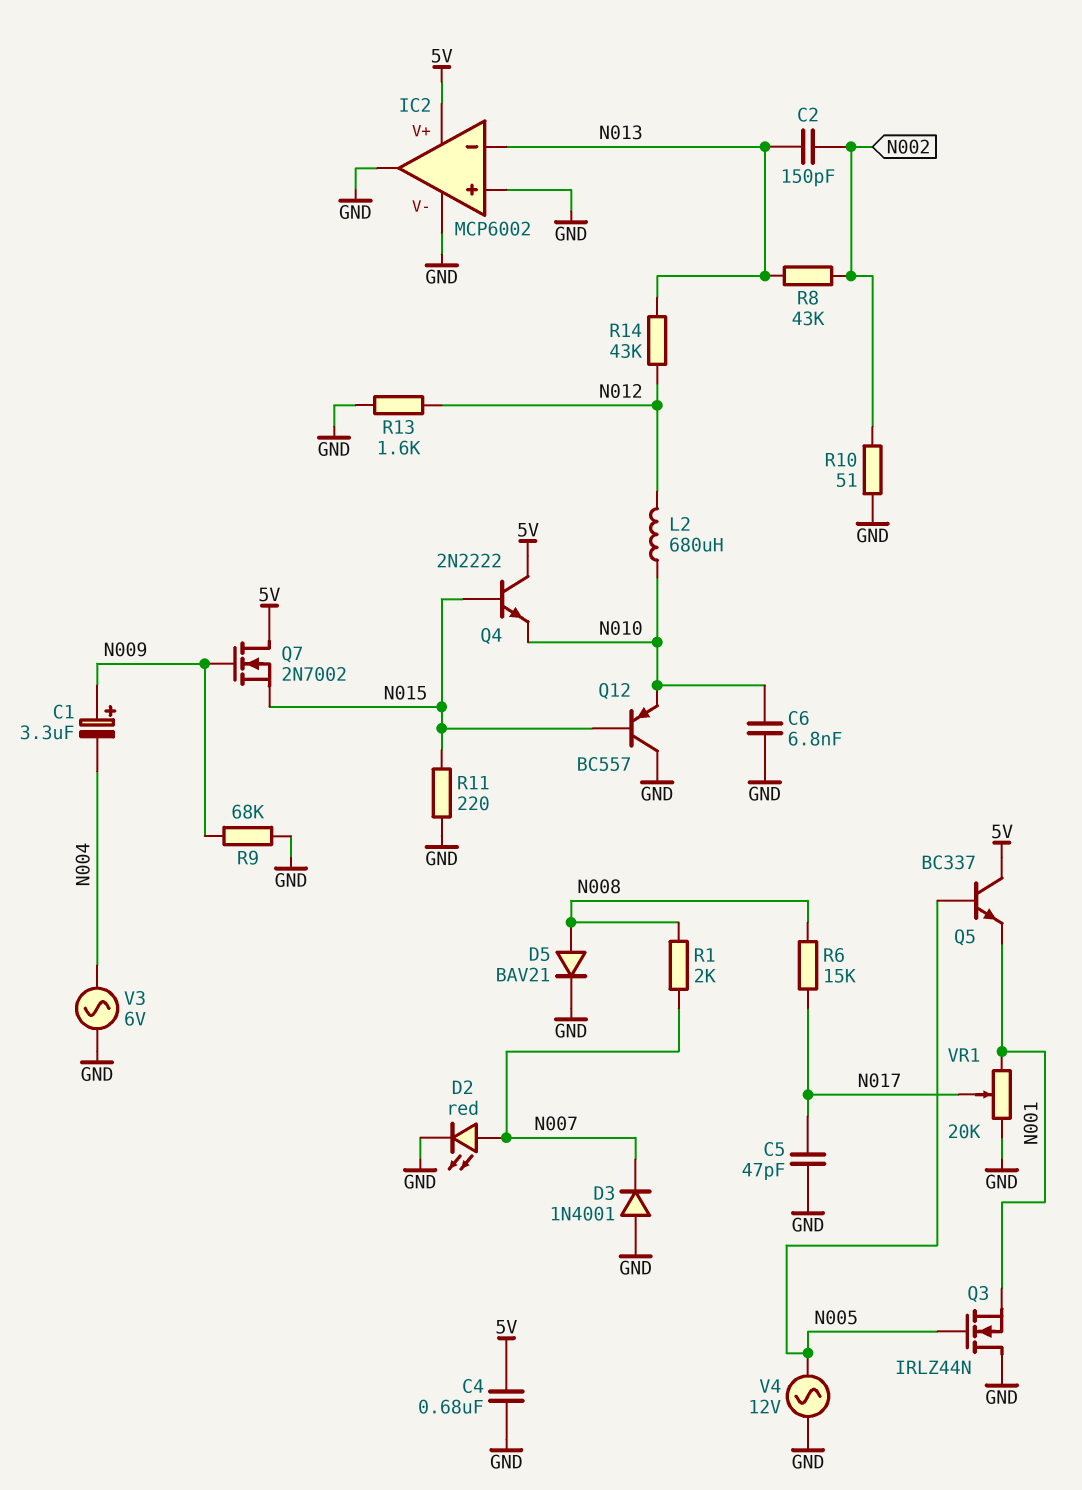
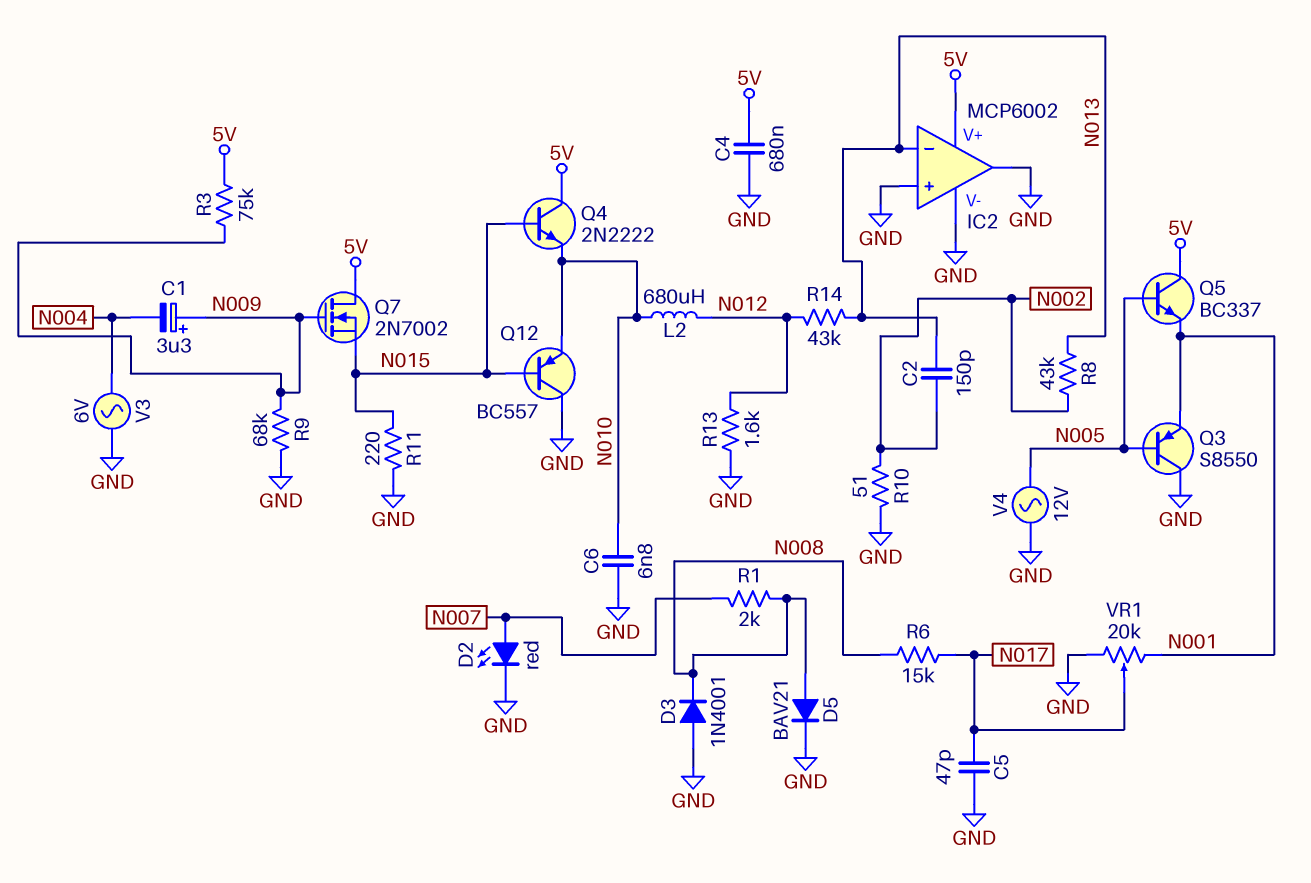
D3: diode 1N4001 (A GND, K N007) -> diode 1N4001 (A GND, K N008)
Q3: NMOS IRLZ44N (G N005, D GND, S N001) -> PNP S8550 (B N005, C GND, E N001)
R3: none -> 75k (5V, N009)

